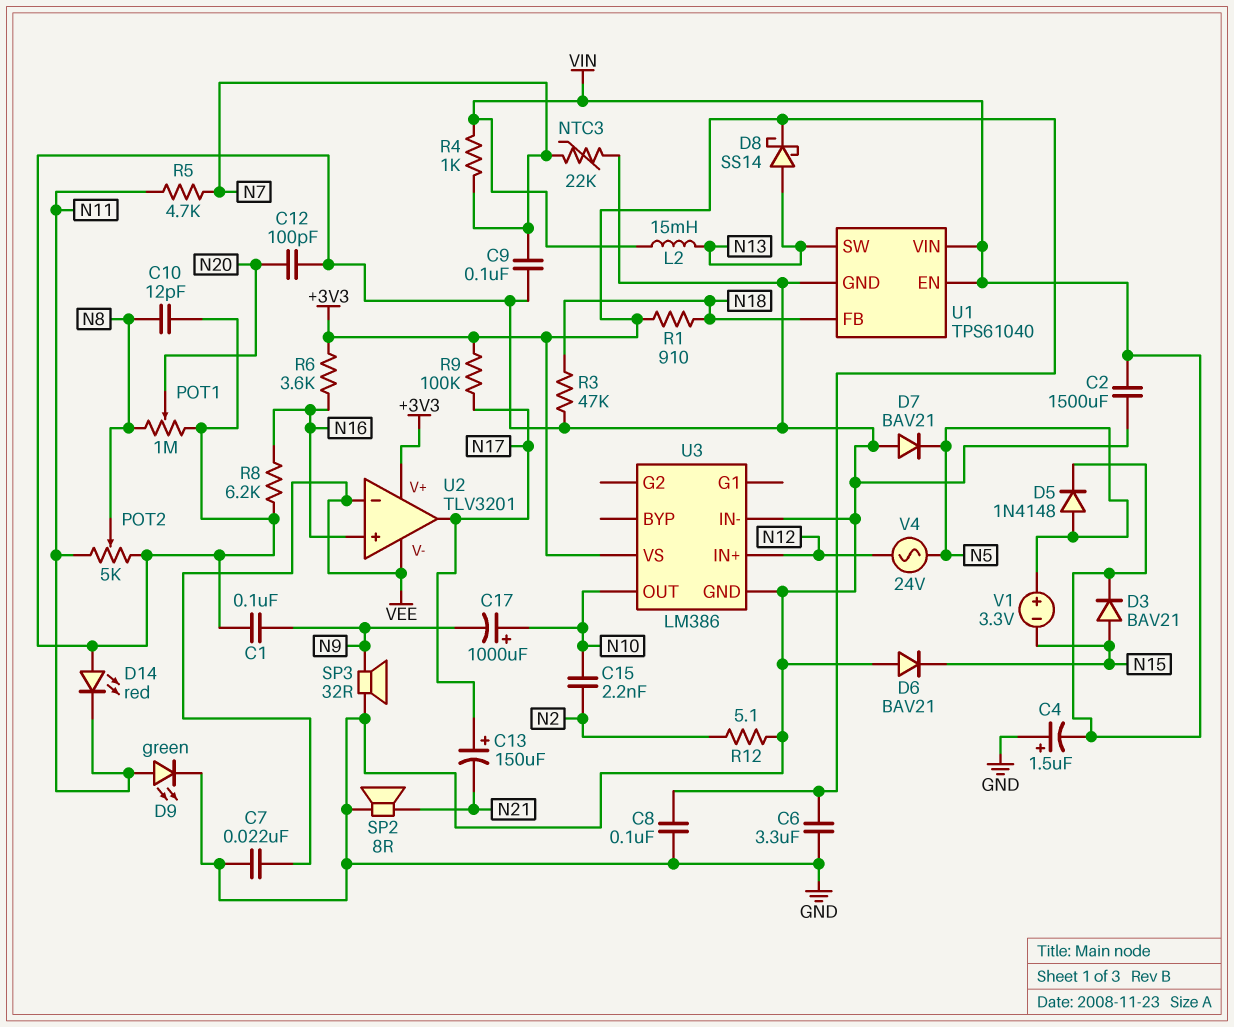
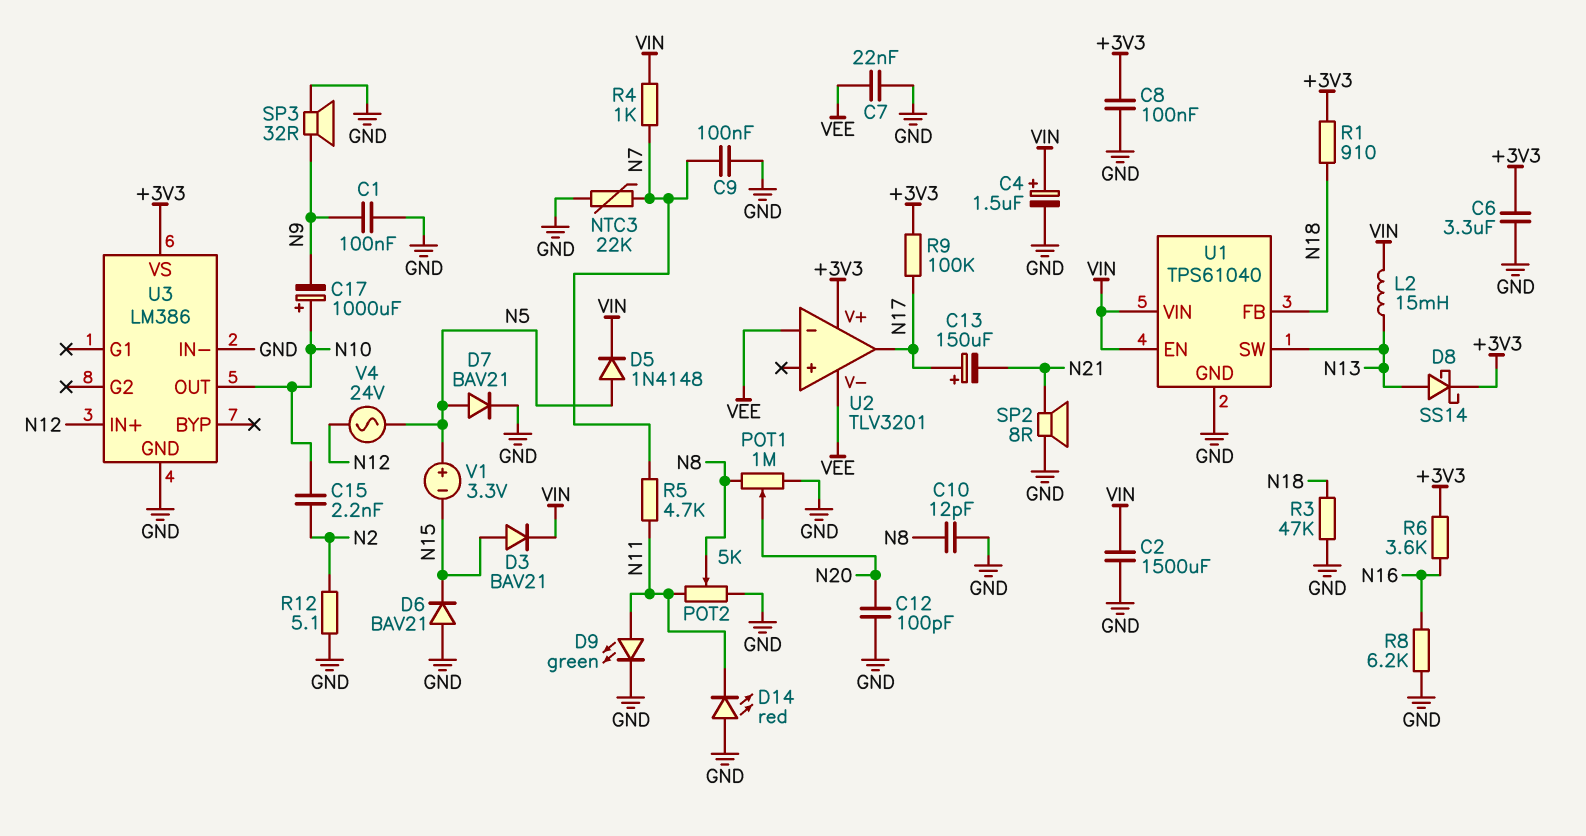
C4: 1.5uF (plus GND, minus VIN) -> 1.5uF (plus VIN, minus GND)
D7: diode BAV21 (A GND, K N5) -> diode BAV21 (A N5, K GND)
U2 pin in+: N16 -> none

